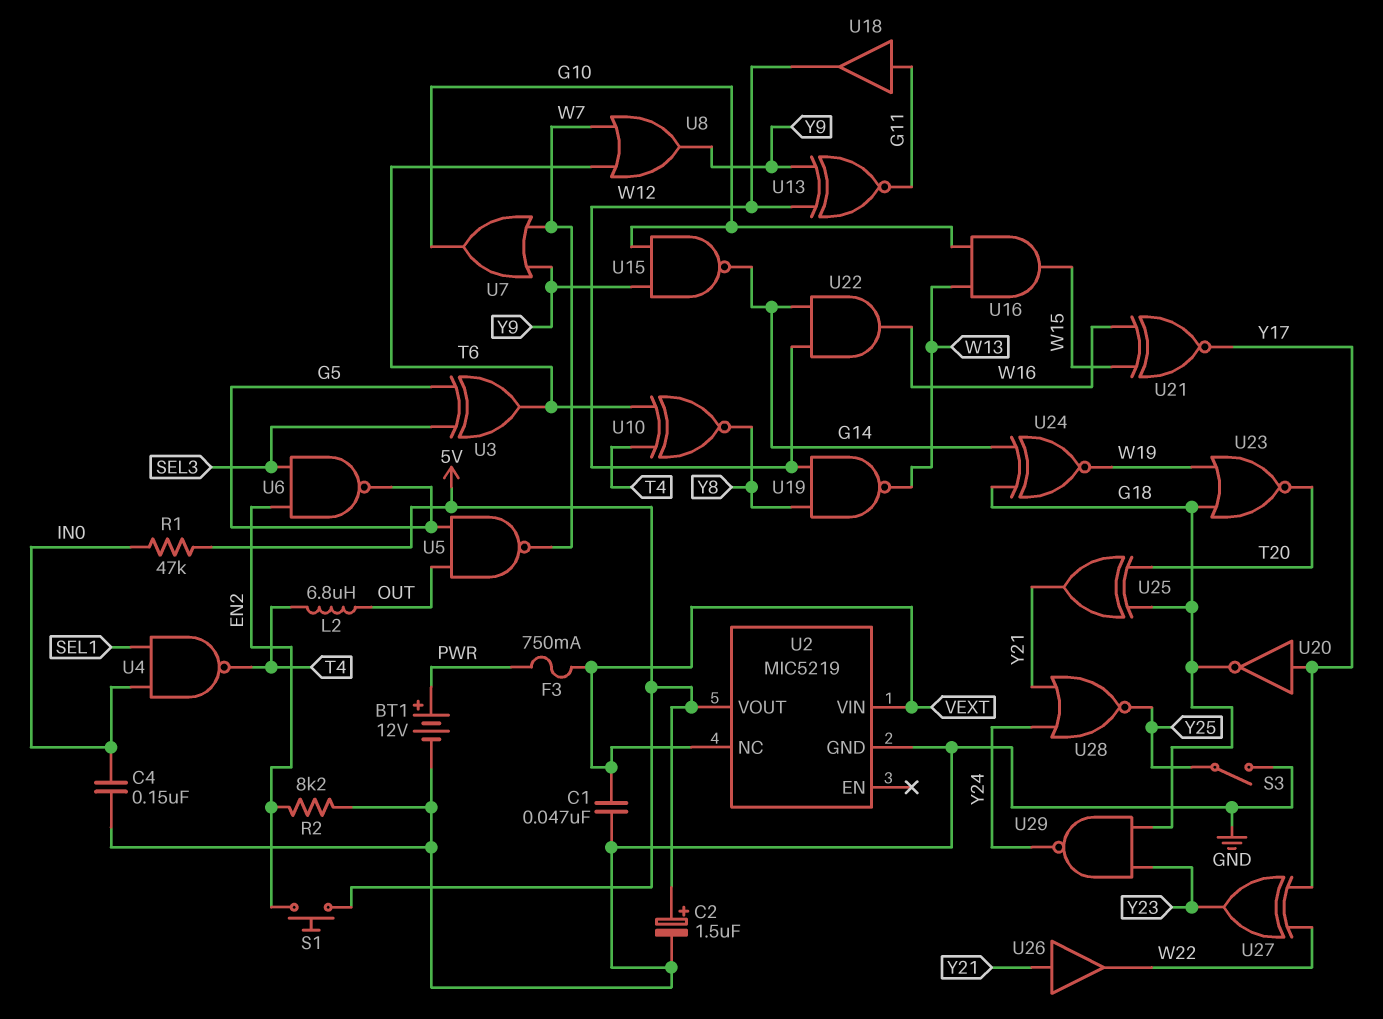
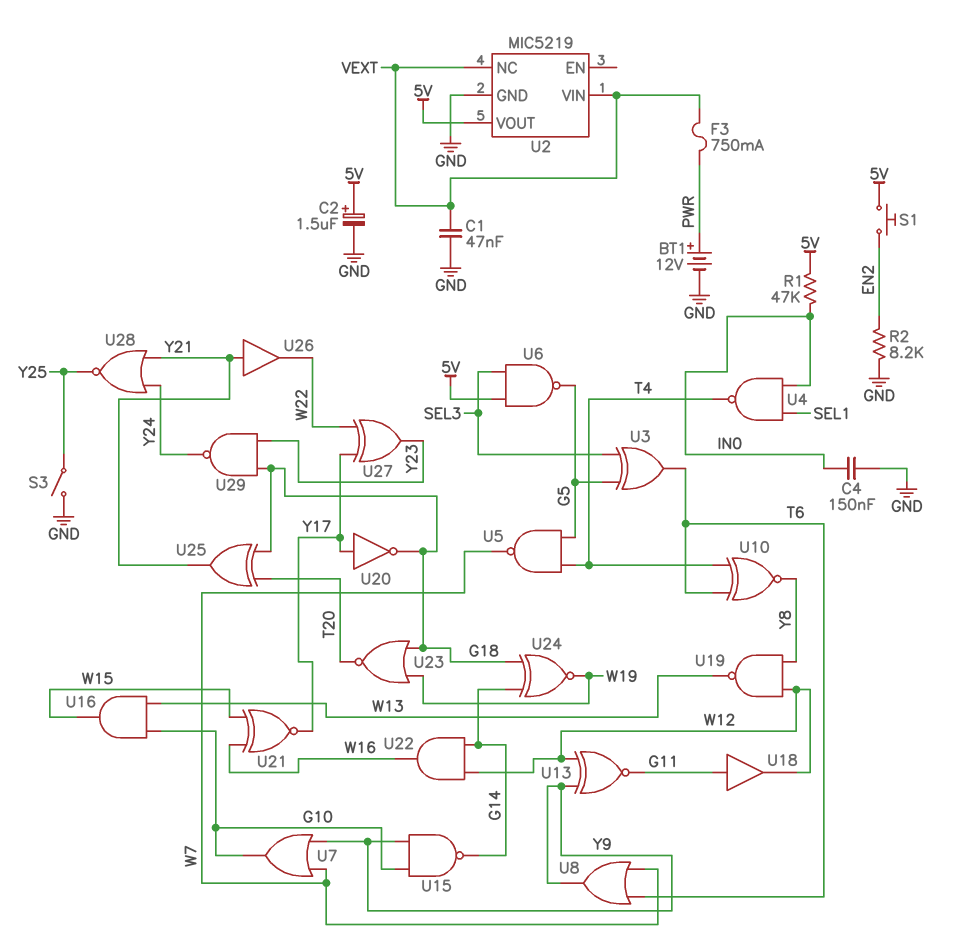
L2: 6.8uH (OUT, T4) -> none
U5: NAND (in G5, in OUT, out W7) -> NAND (in G5, in T4, out W7)
U6: NAND (in EN2, in SEL3, out G5) -> NAND (in 5V, in SEL3, out G5)

